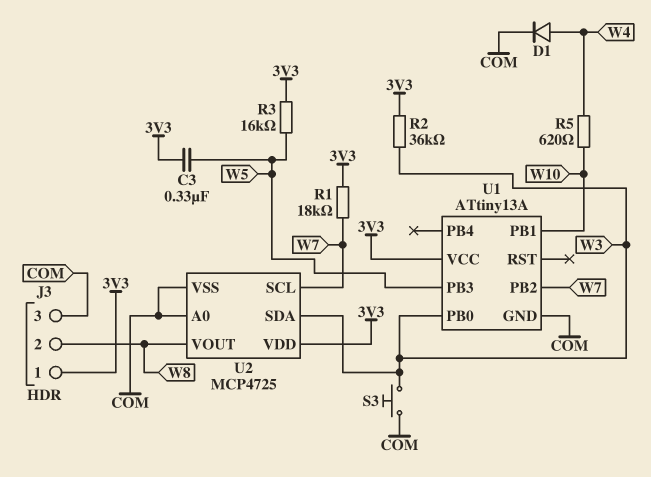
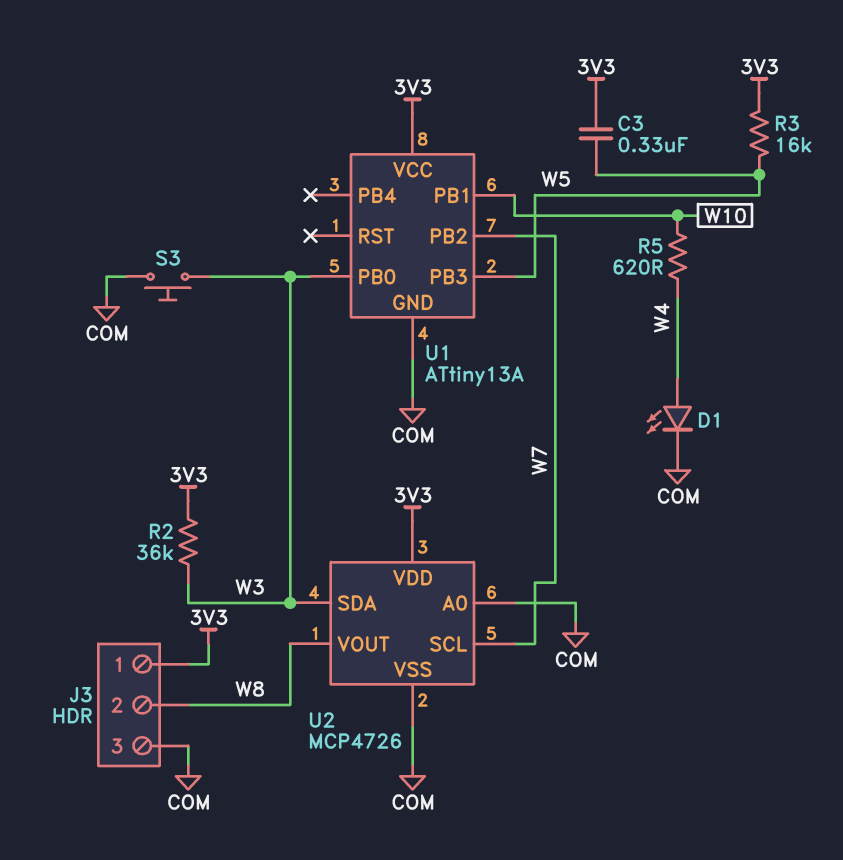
D1: diode (A W4, K COM) -> LED (A W4, K COM)
R1: 18k (3V3, W7) -> none
U2: MCP4725 -> MCP4726

